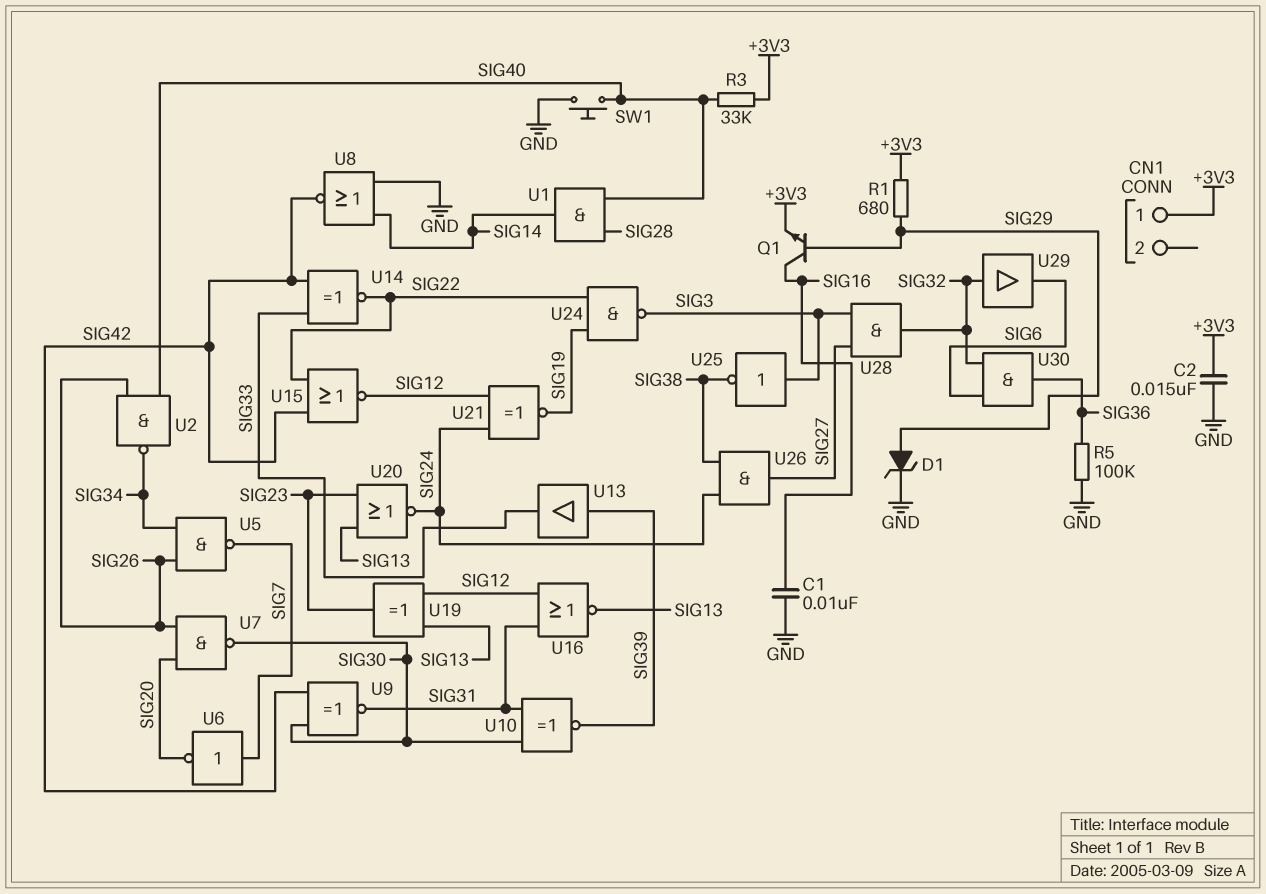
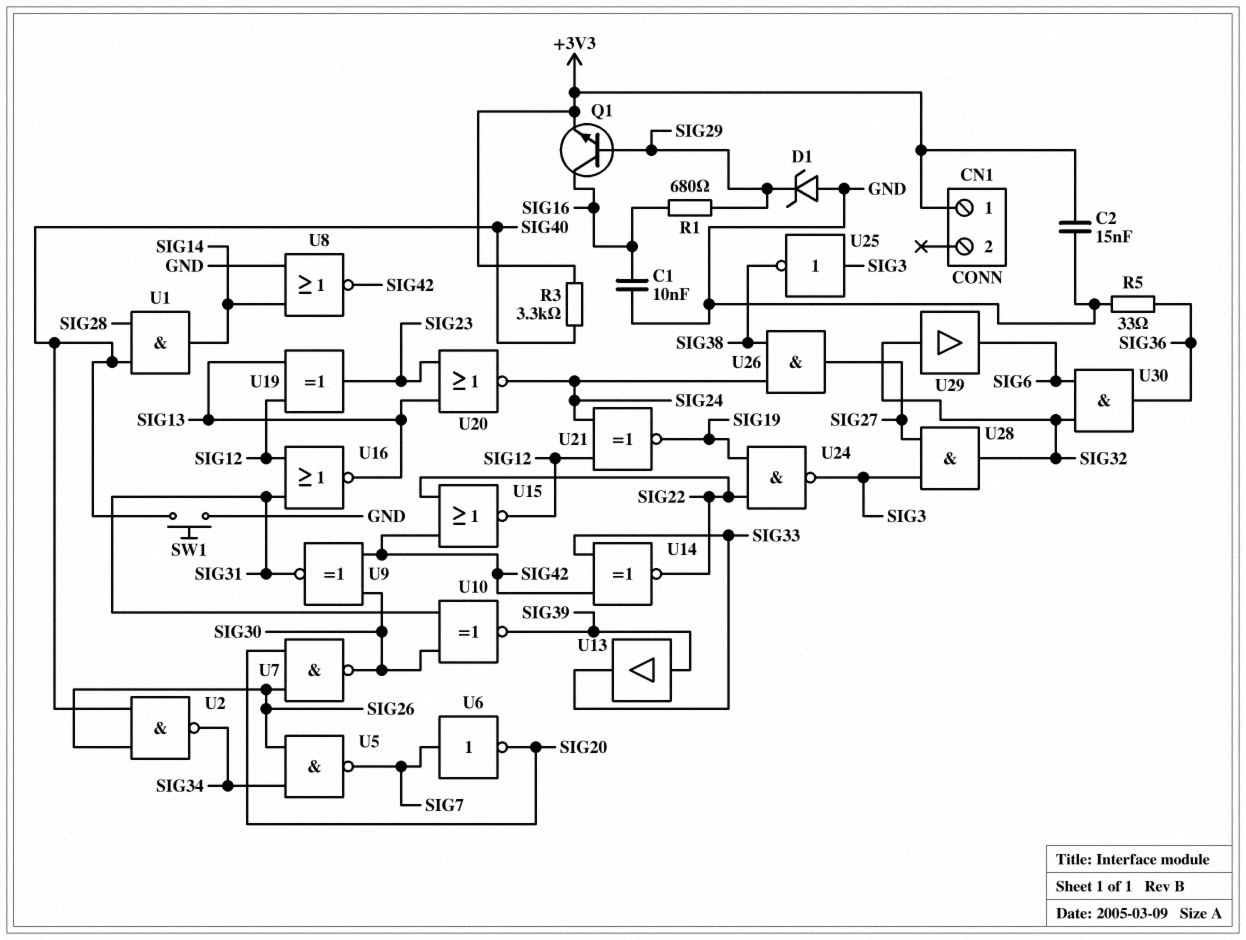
D1: zener (A SIG29, K GND) -> zener (A GND, K SIG29)
R1: 680 (+3V3, SIG29) -> 680 (SIG16, SIG29)
R3: 33k (+3V3, SIG40) -> 3.3k (+3V3, SIG40)
R5: 100k (GND, SIG36) -> 33 (GND, SIG36)

